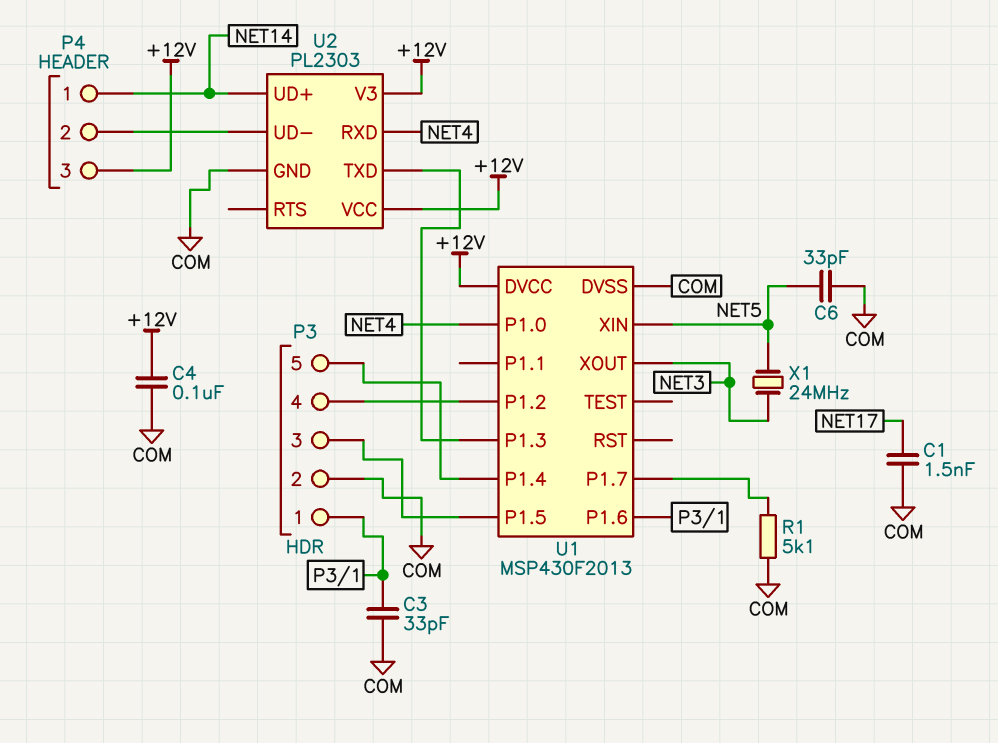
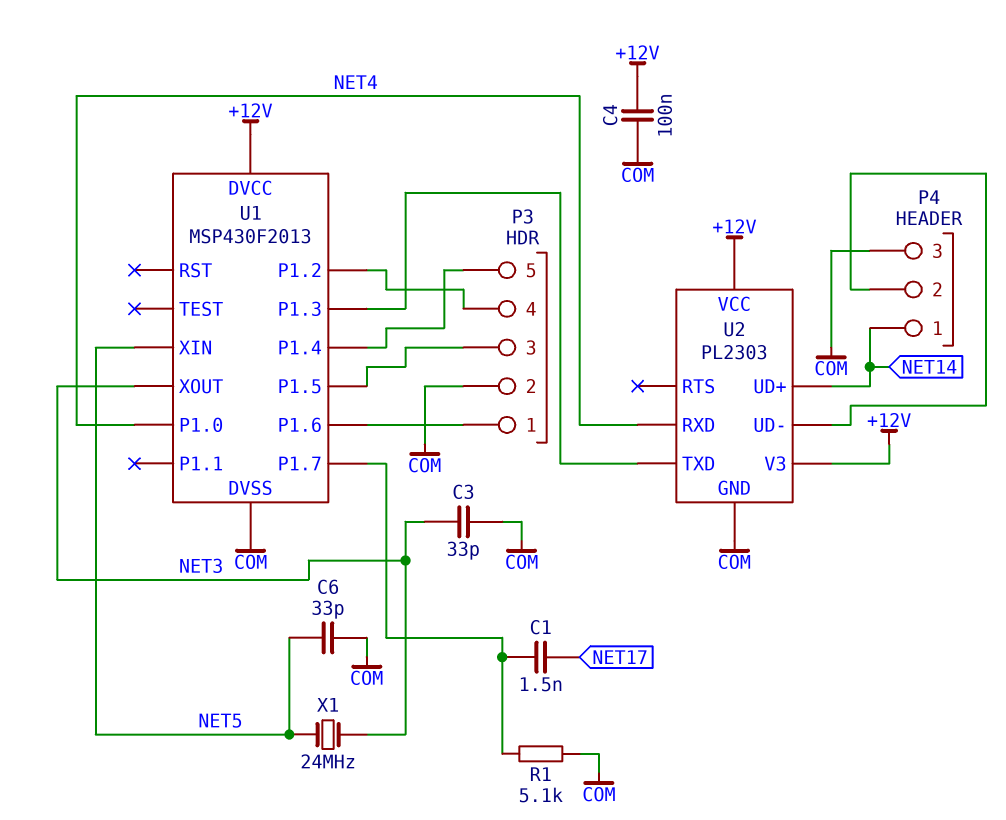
C1: 1.5nF (COM, NET17) -> 1.5nF (NET17, U1/P1.7)
C3: 33pF (COM, P3/1) -> 33pF (COM, NET3)
P4 pin 3: +12V -> COM

